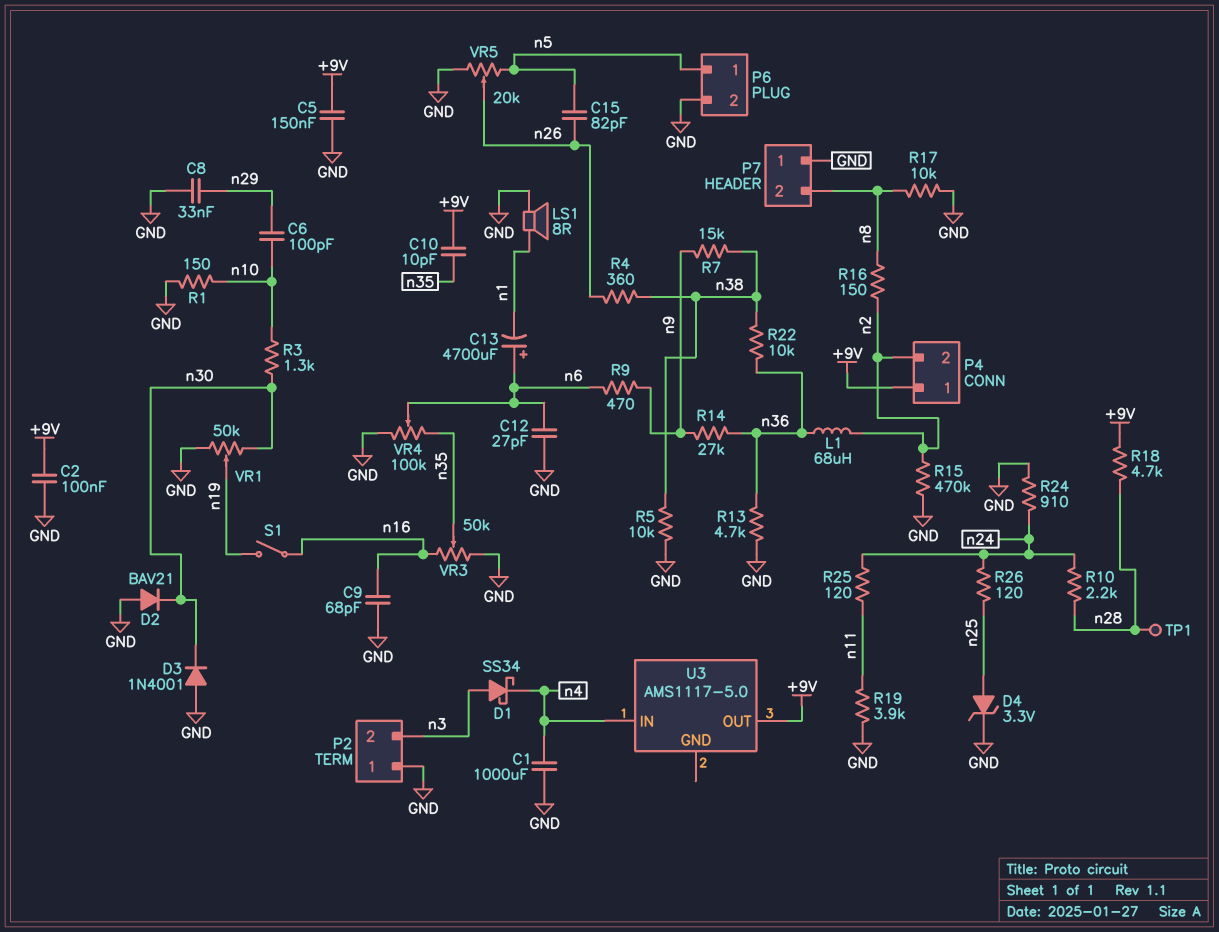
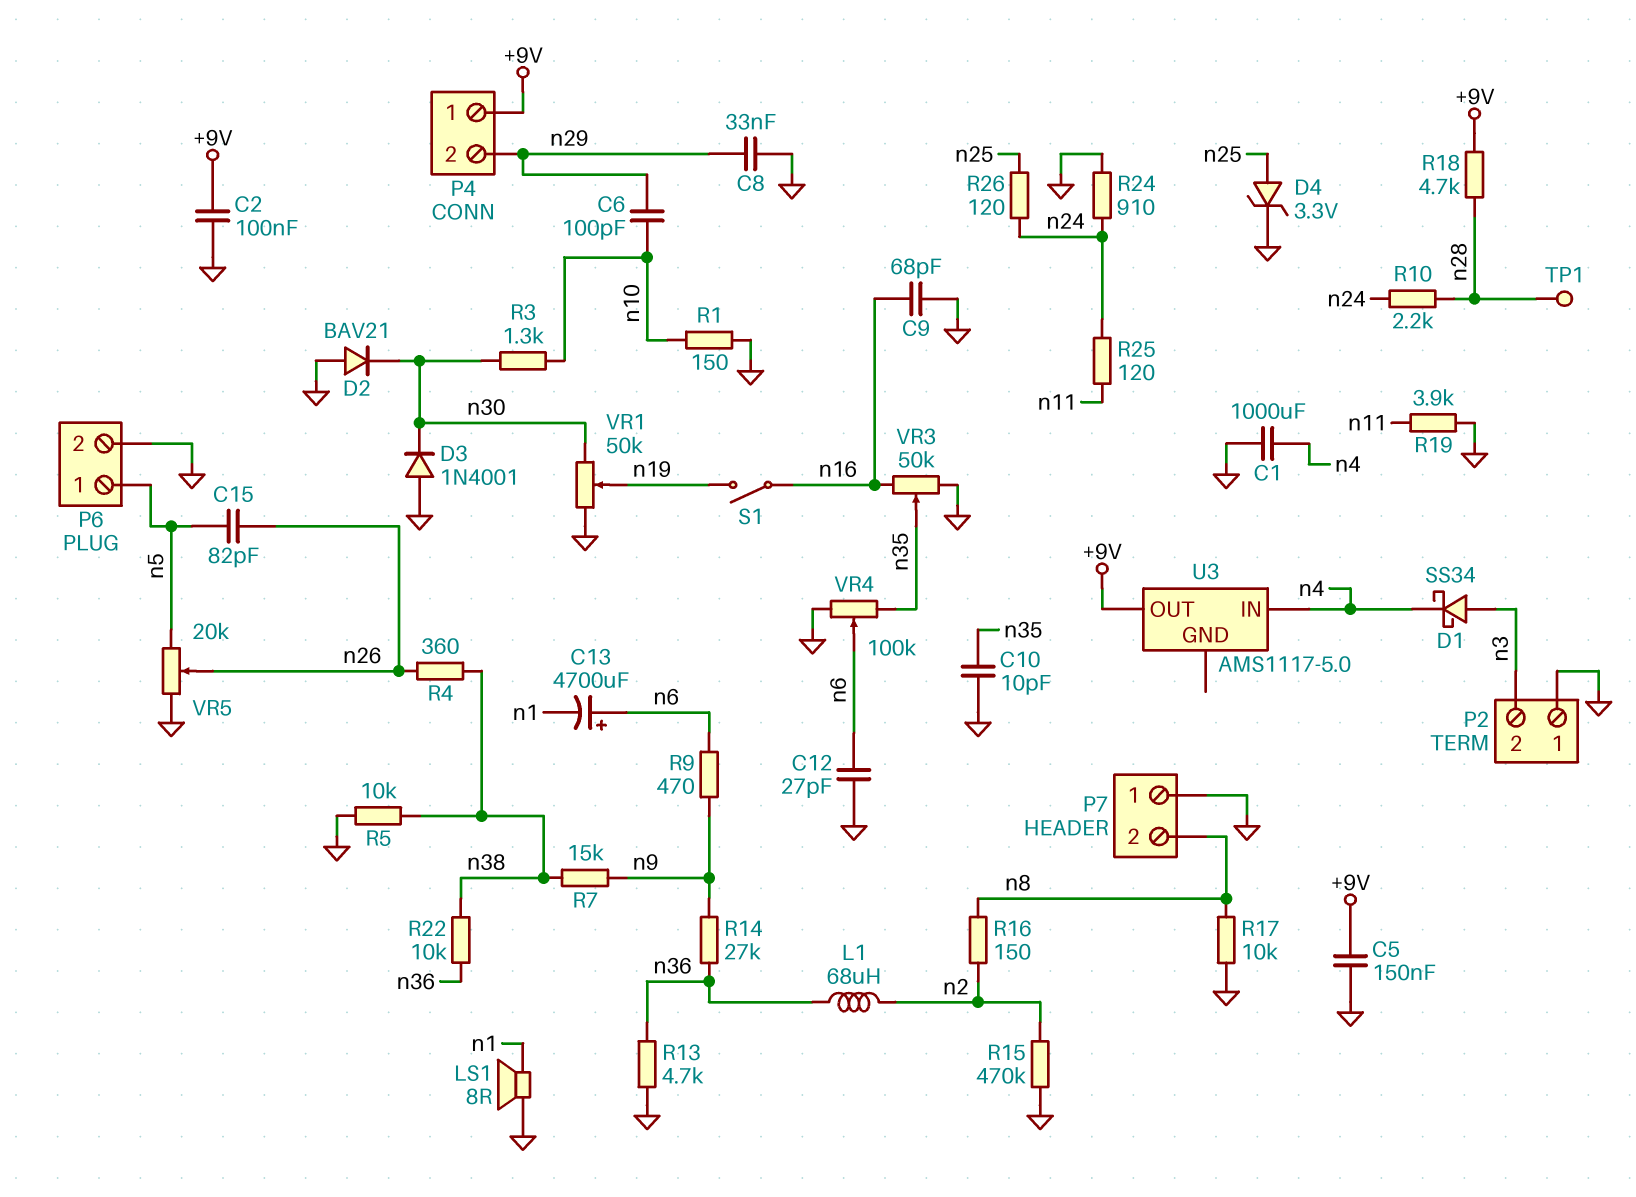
C10: 10pF (+9V, n35) -> 10pF (GND, n35)
P4 pin 2: n2 -> n29

